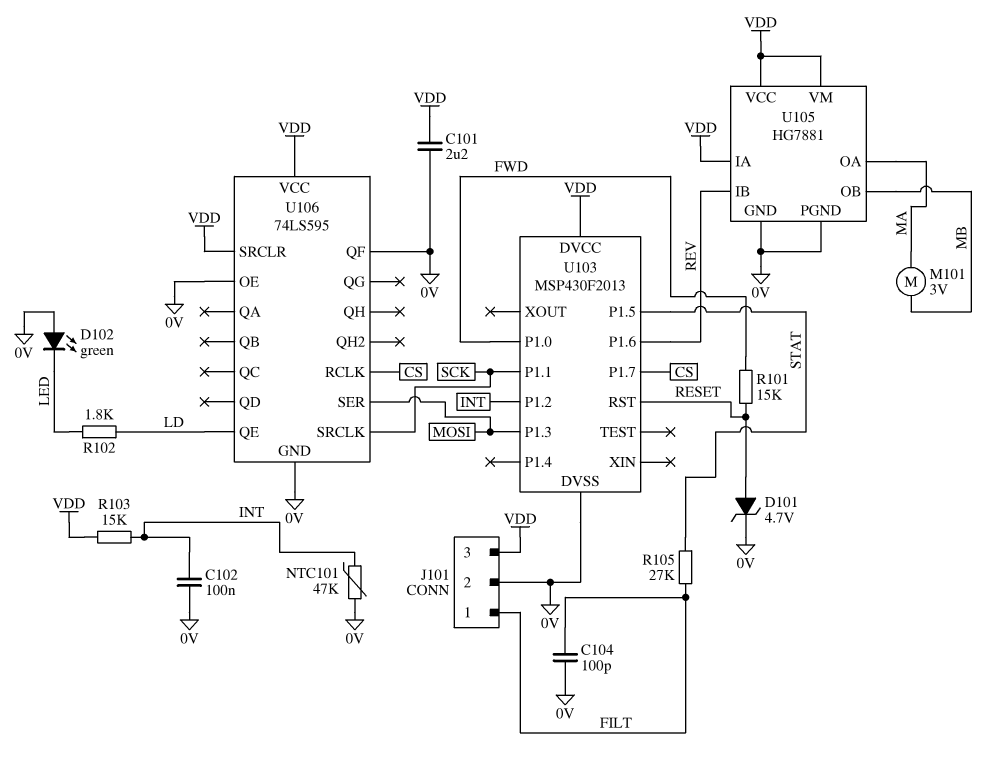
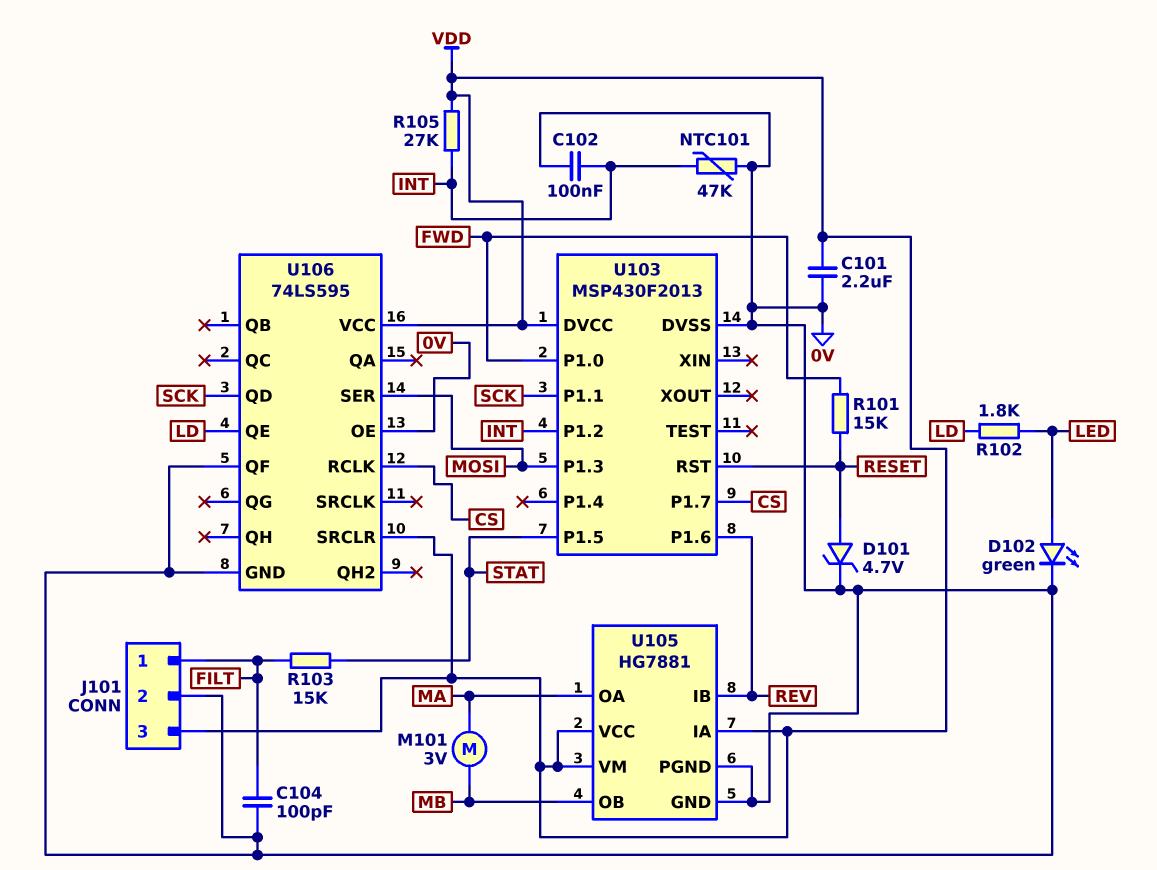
D102: LED green (A 0V, K LED) -> LED green (A LED, K 0V)
R103: 15k (INT, VDD) -> 15k (FILT, STAT)
R105: 27k (FILT, STAT) -> 27k (INT, VDD)
U106 pin QD: none -> SCK
U106 pin SRCLK: SCK -> none

